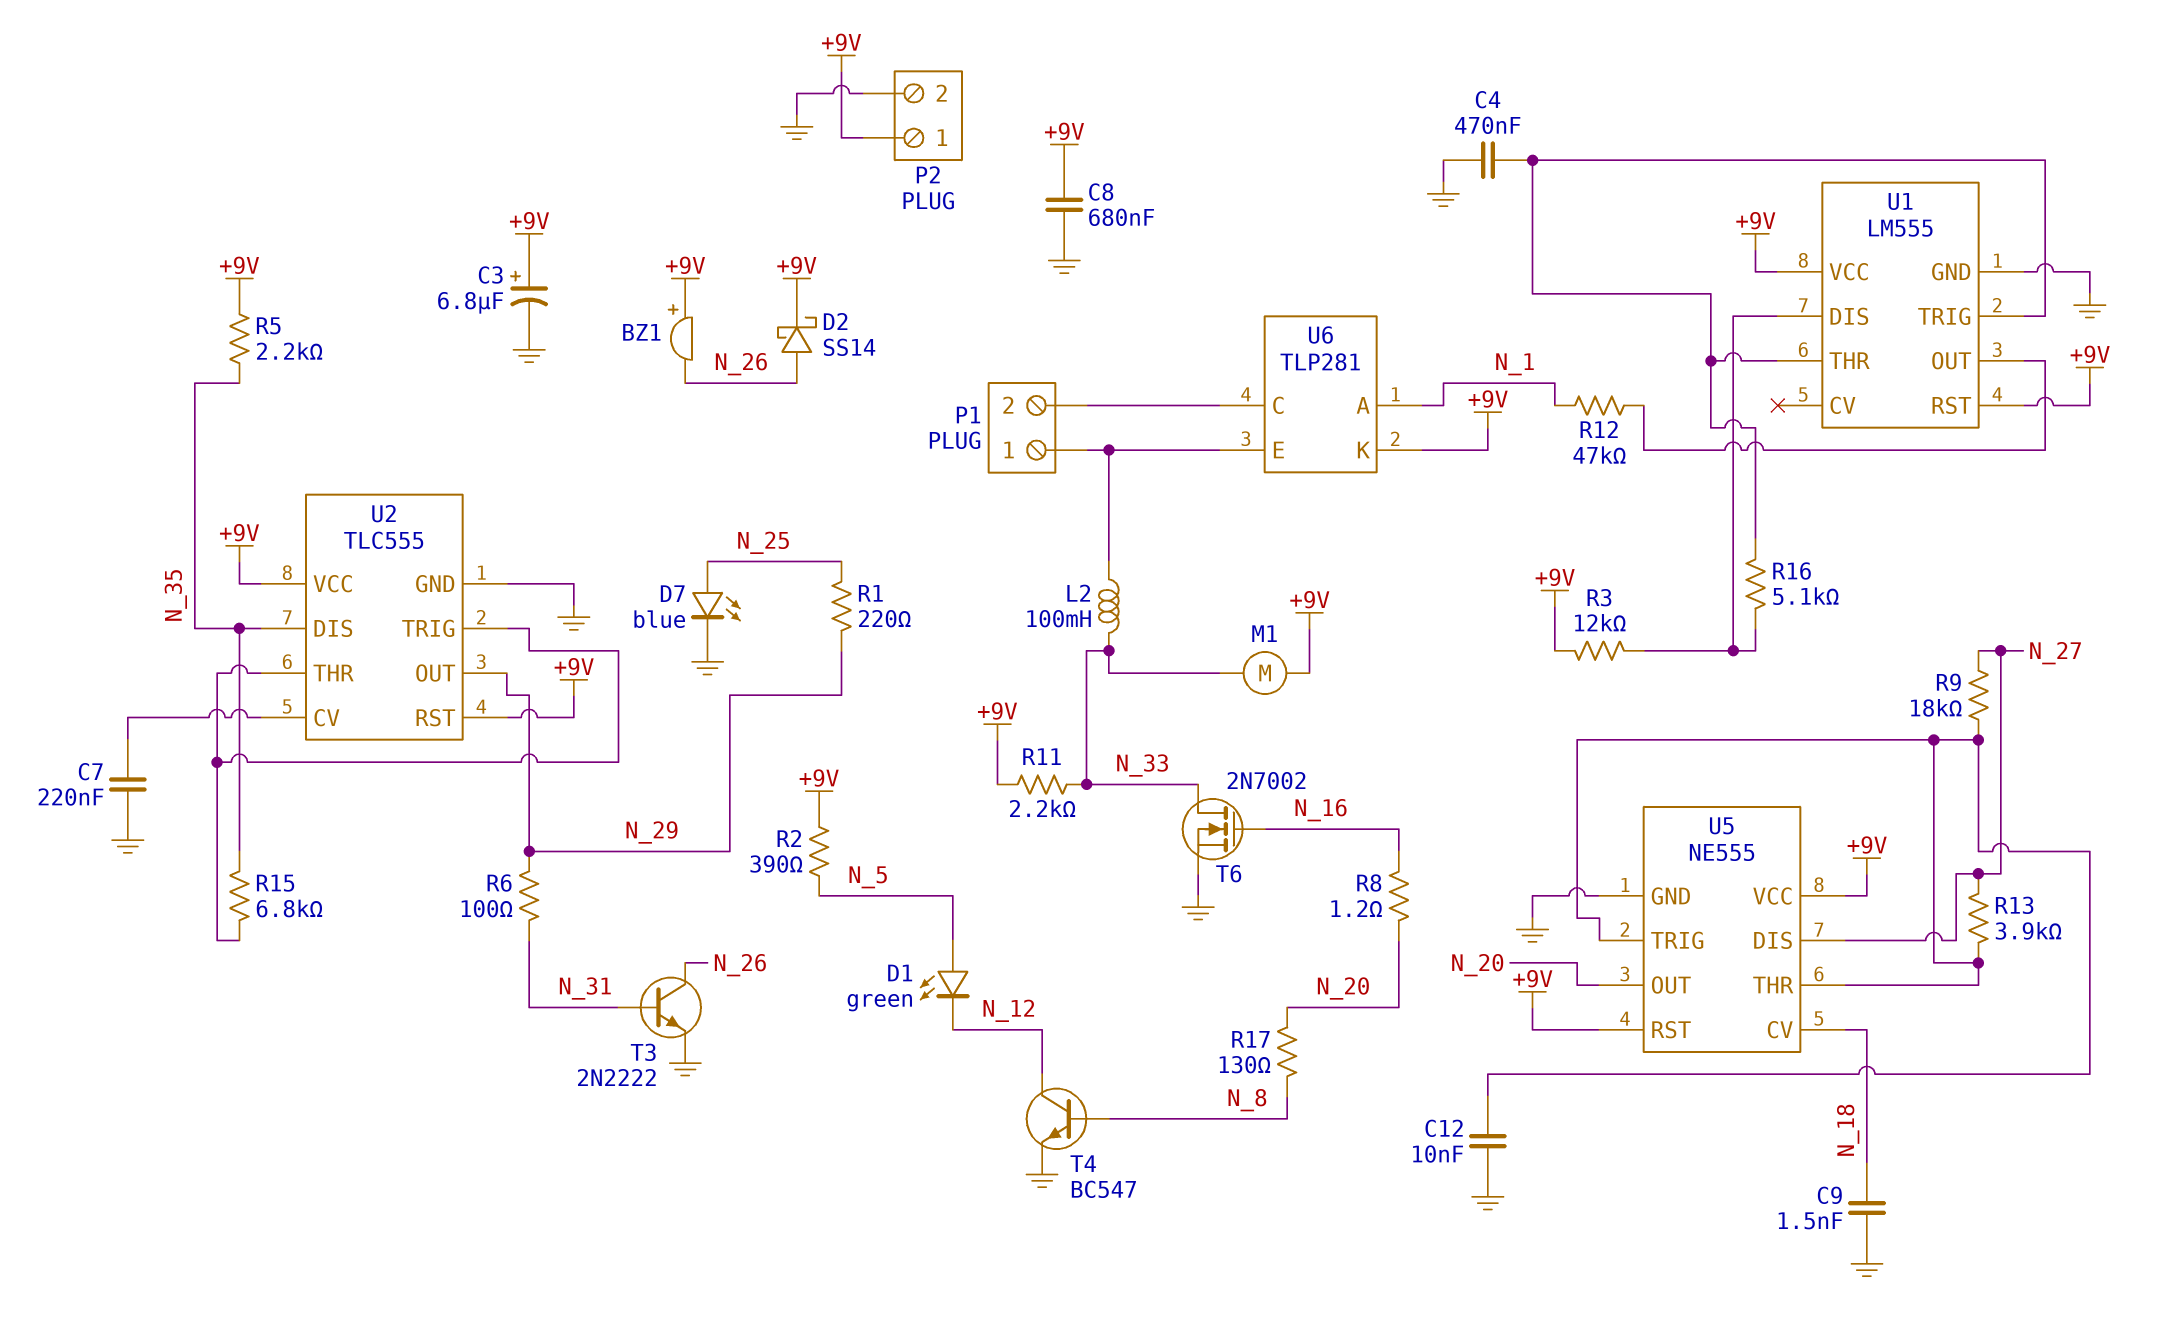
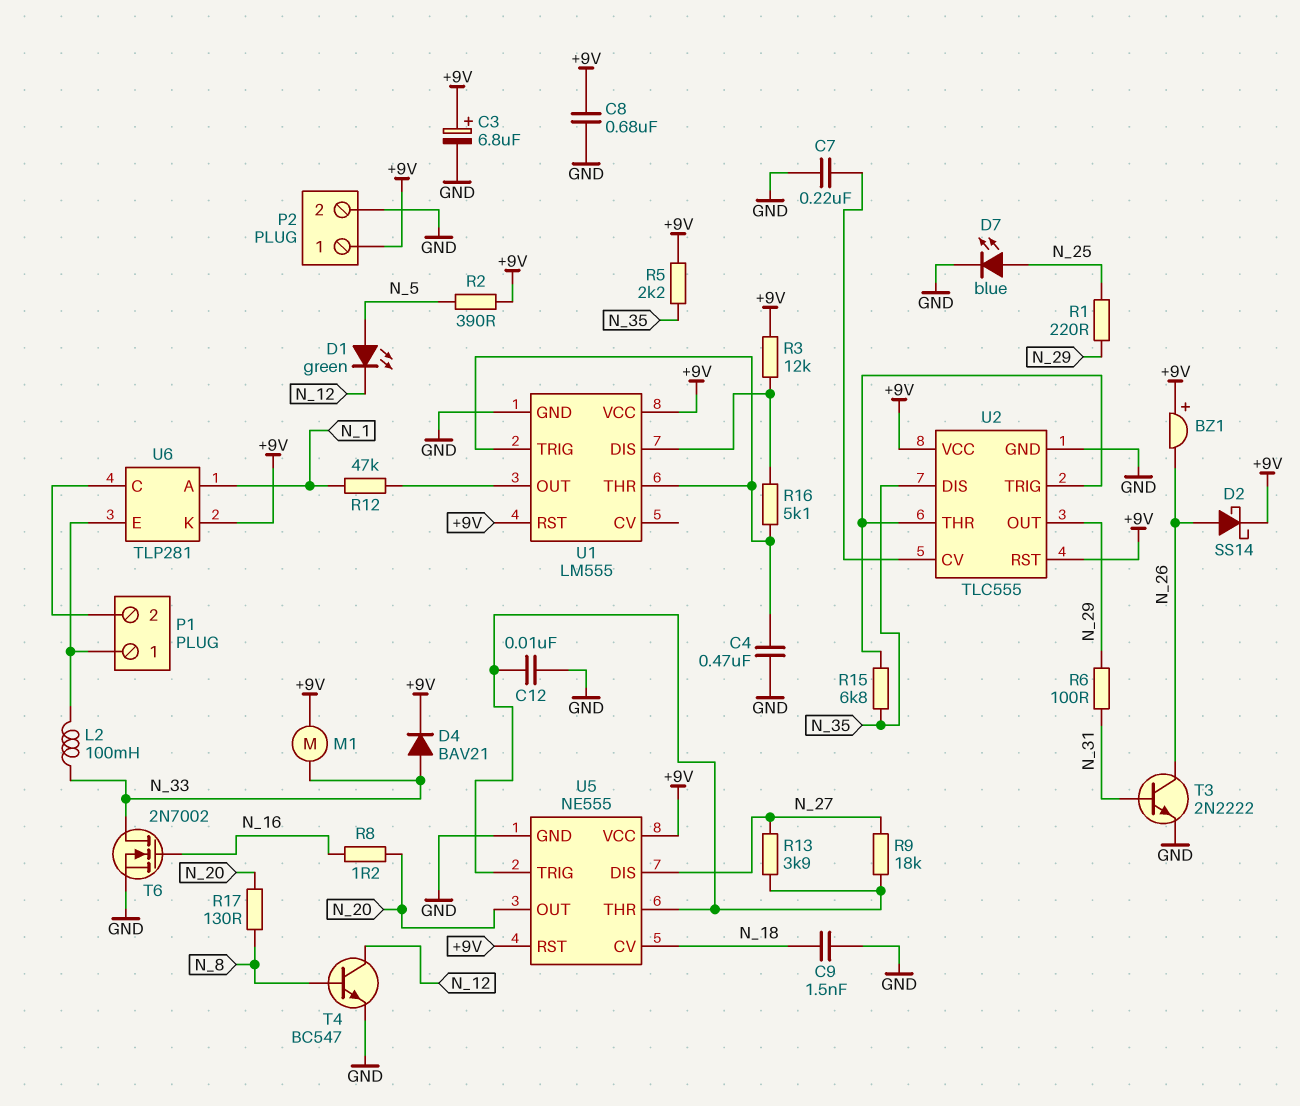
D4: none -> diode BAV21 (A N_33, K +9V)
R11: 2.2k (+9V, N_33) -> none

